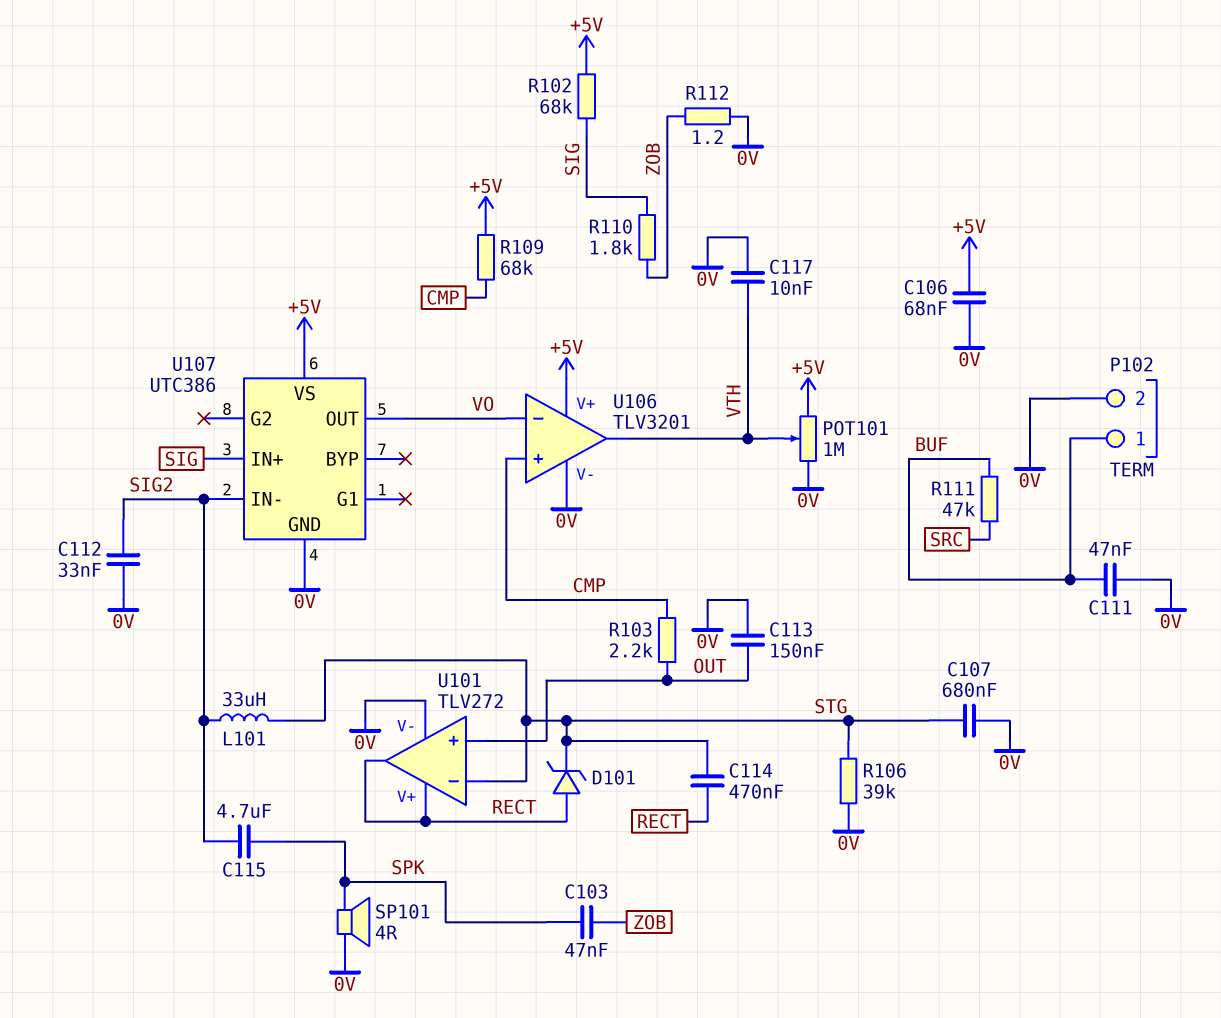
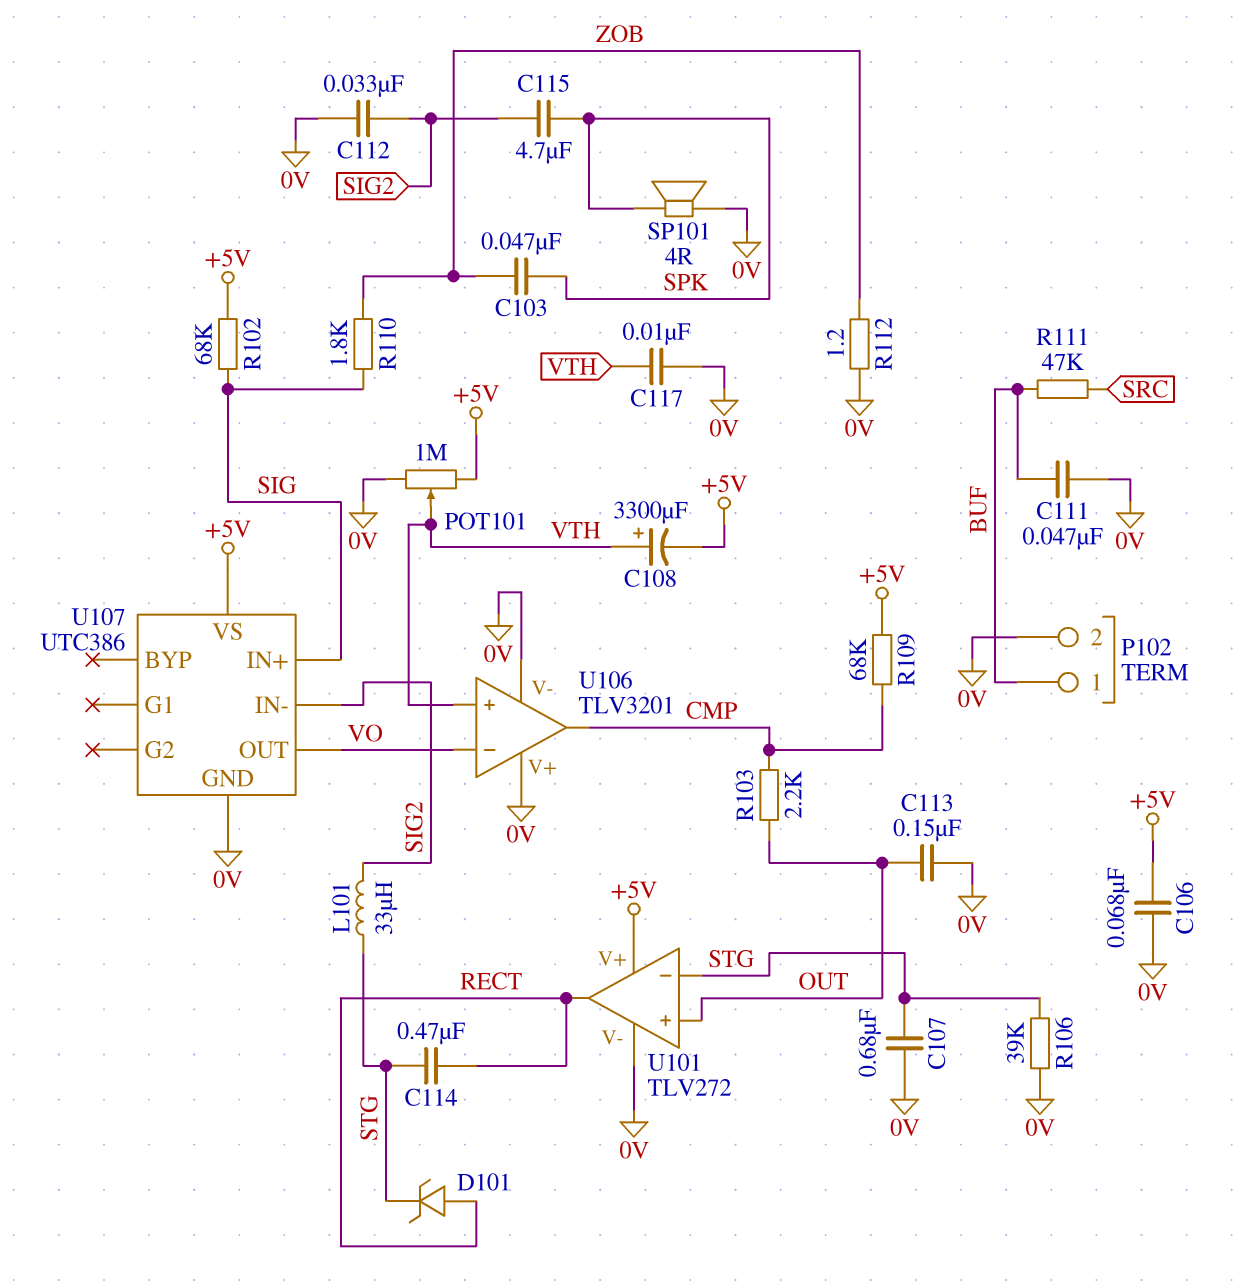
C108: none -> 3300uF (plus VTH, minus +5V)
U101 pin V+: RECT -> +5V
U106 pin V+: +5V -> 0V
U106 pin in+: CMP -> VTH
U106 pin out: VTH -> CMP

